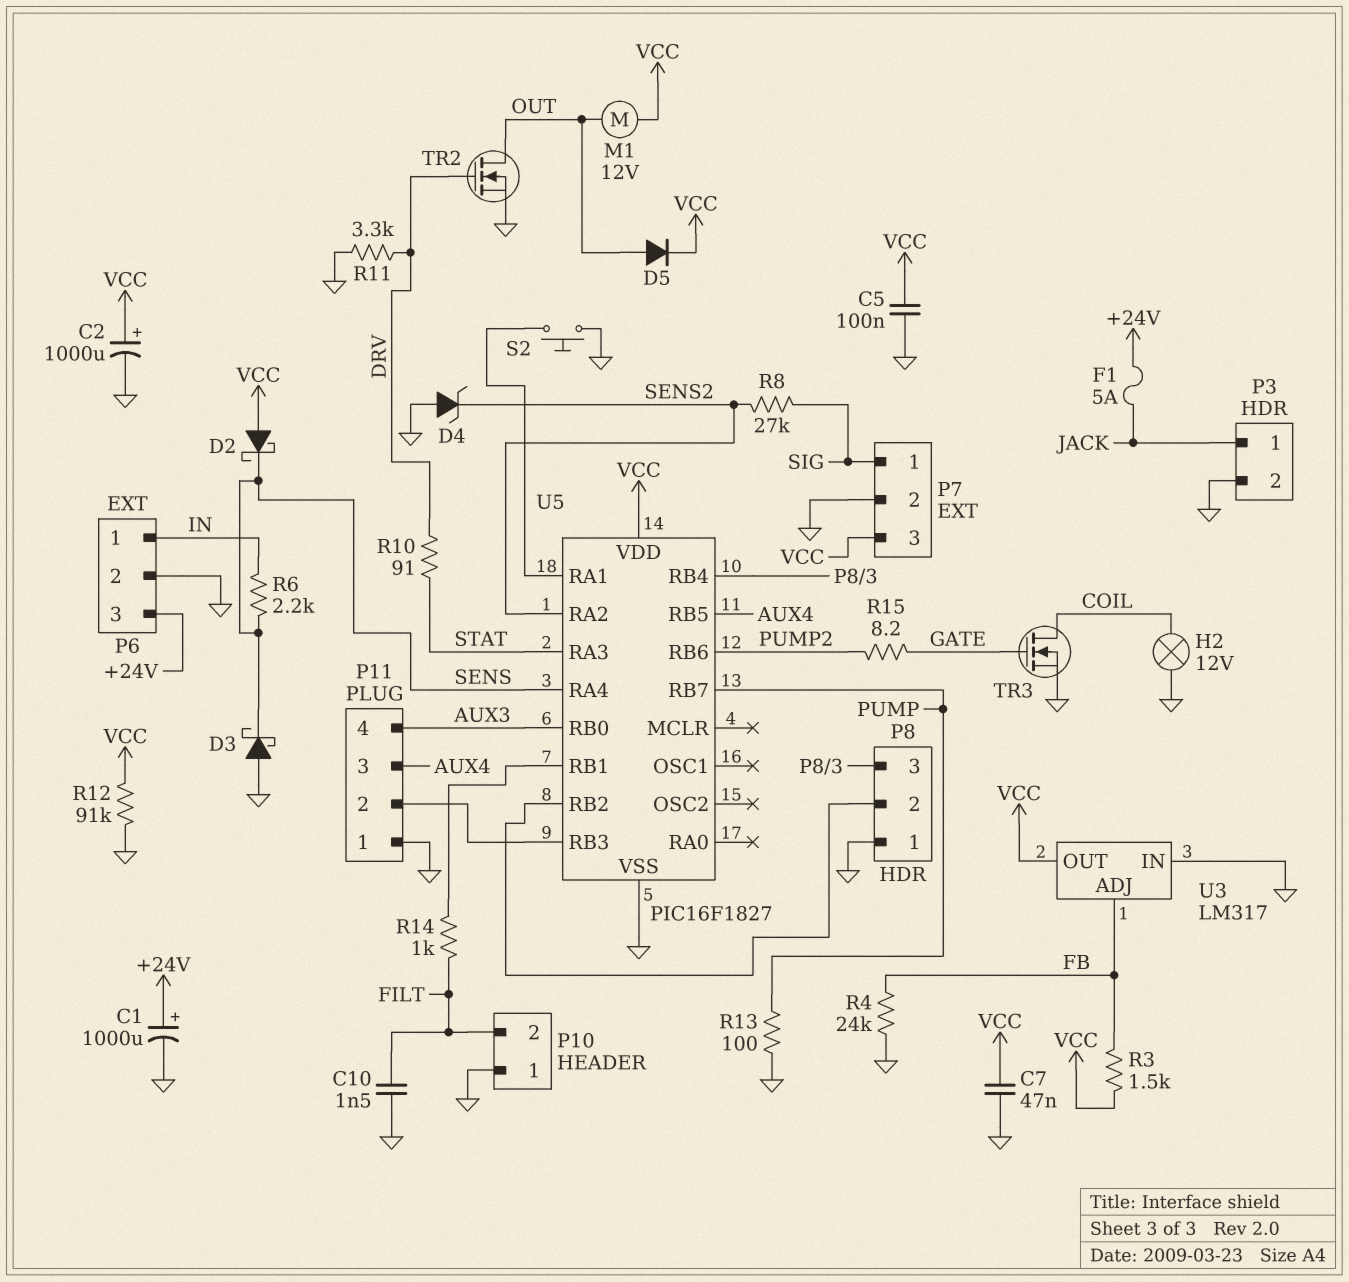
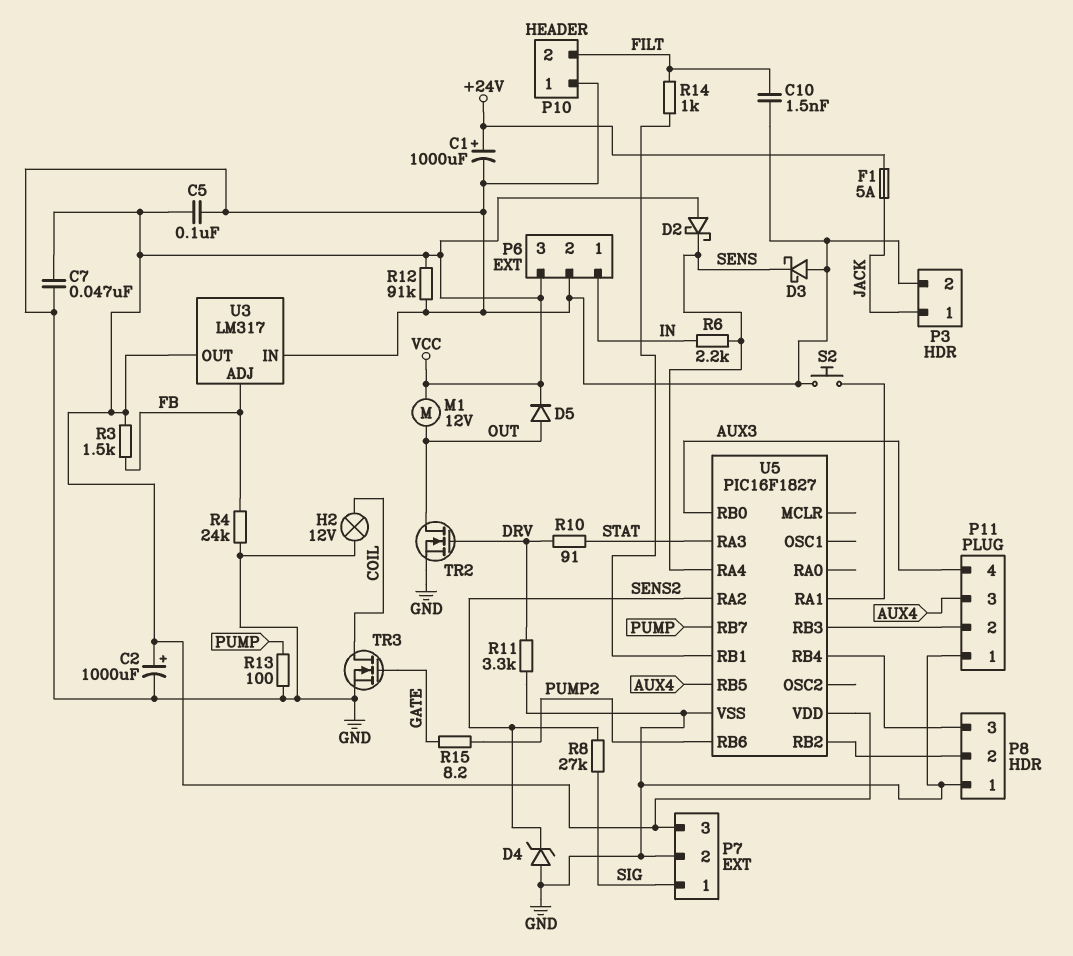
P6 pin 3: +24V -> VCC

